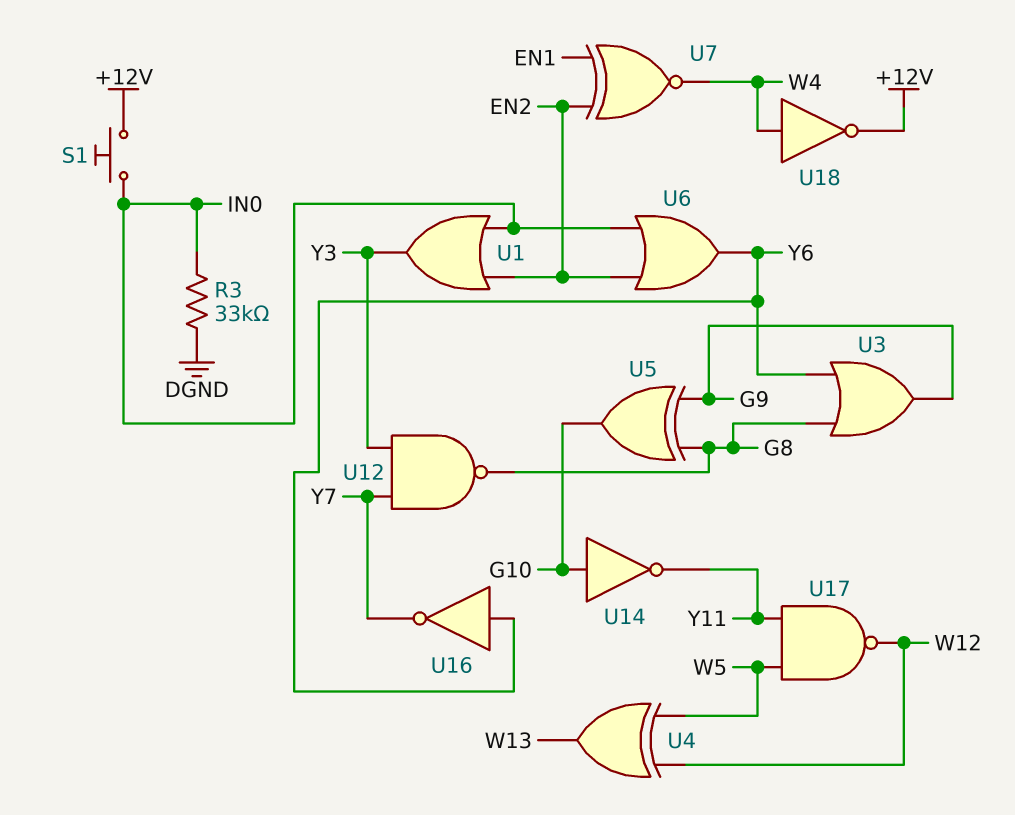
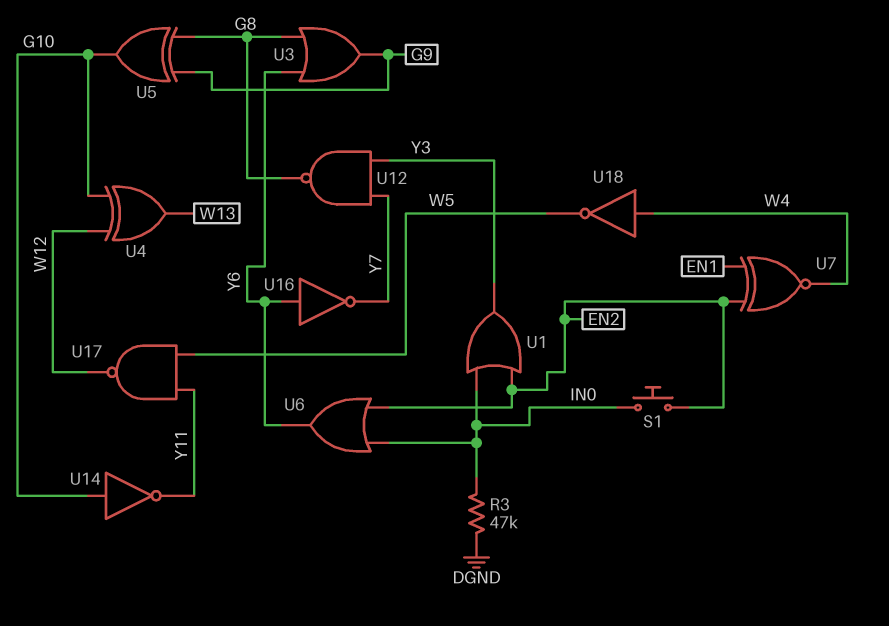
R3: 33k (DGND, IN0) -> 47k (DGND, IN0)
S1: button (+12V, IN0) -> button (EN2, IN0)
U4: XOR (in W5, in W12, out W13) -> XOR (in G10, in W12, out W13)
U18: NOT (in W4, out +12V) -> NOT (in W4, out W5)

